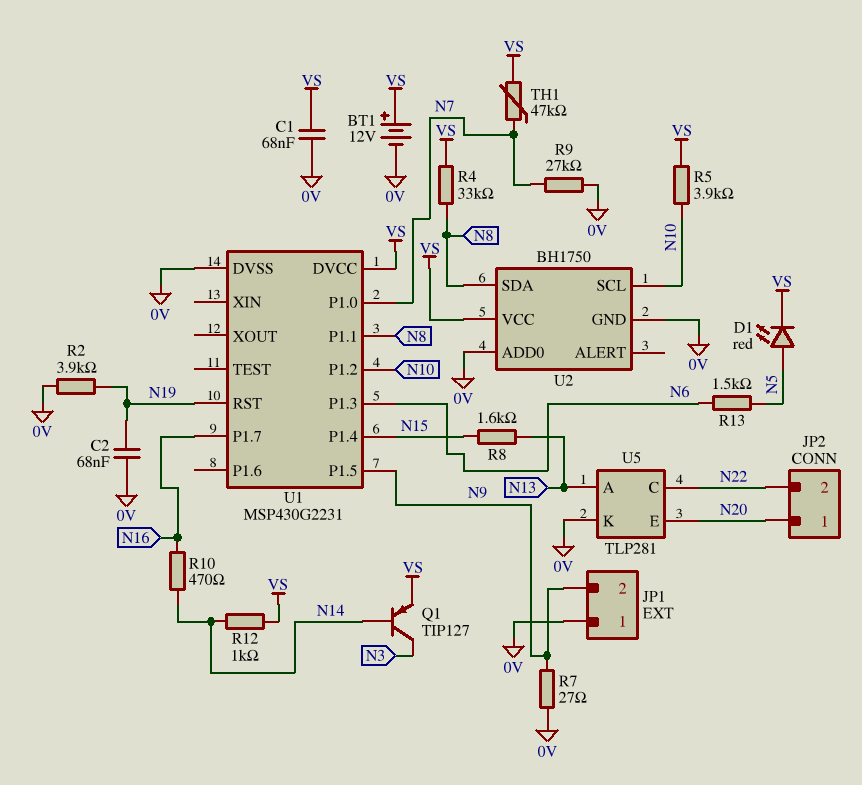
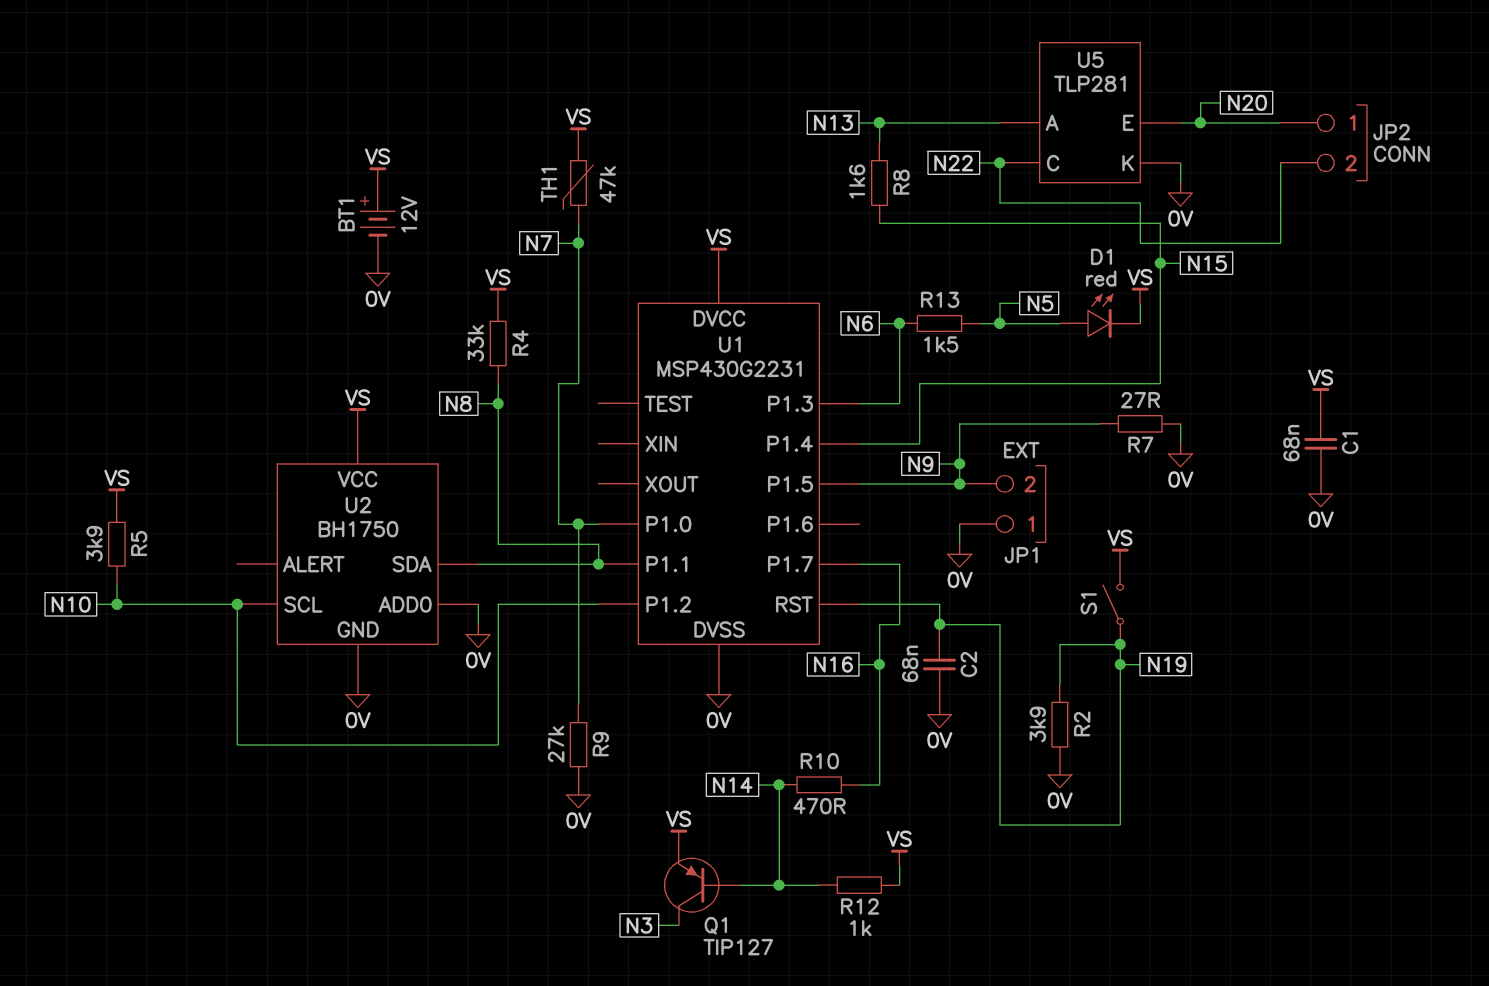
S1: none -> switch (N19, VS)

